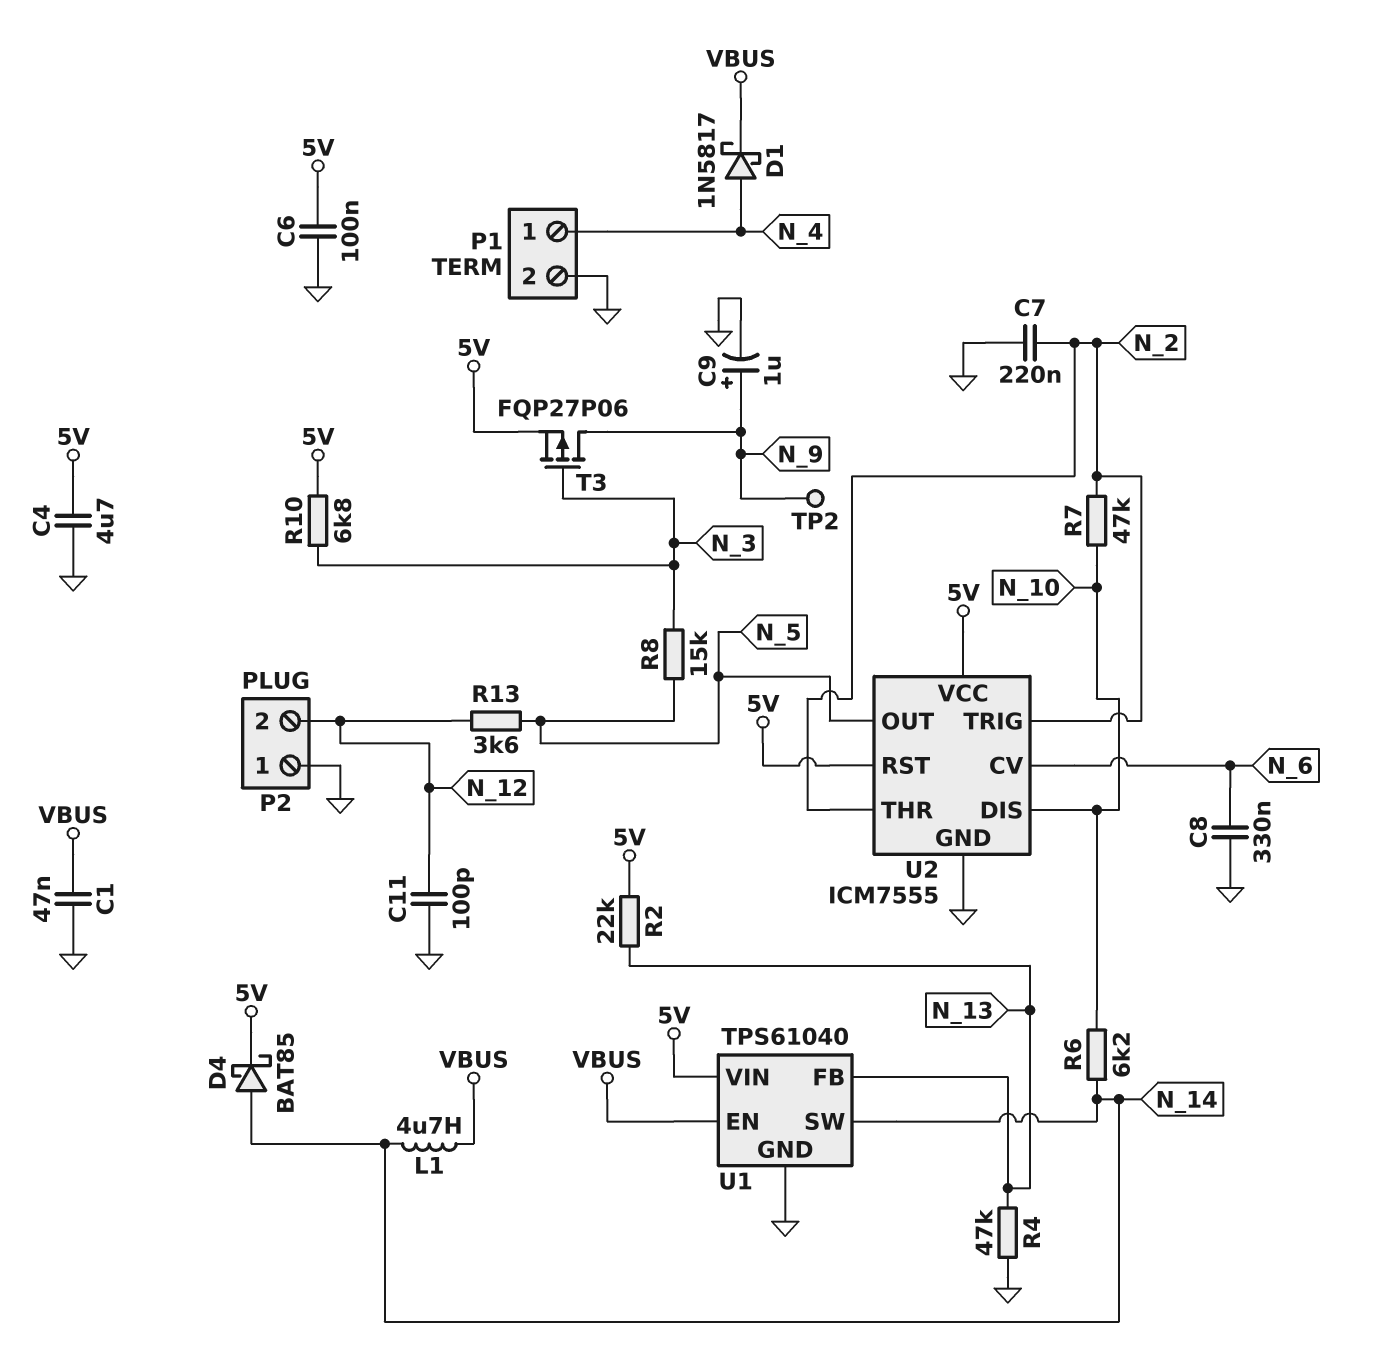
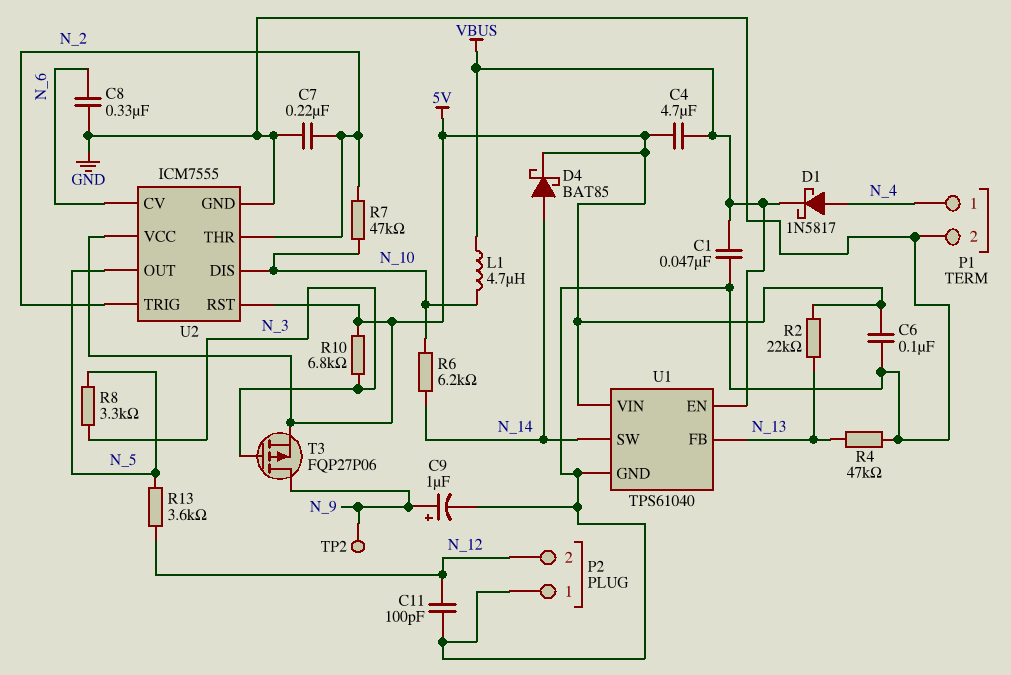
C4: 4.7uF (5V, GND) -> 4.7uF (5V, VBUS)
L1: 4.7uH (N_14, VBUS) -> 4.7uH (N_10, VBUS)
R8: 15k (N_3, N_5) -> 3.3k (N_3, N_5)

